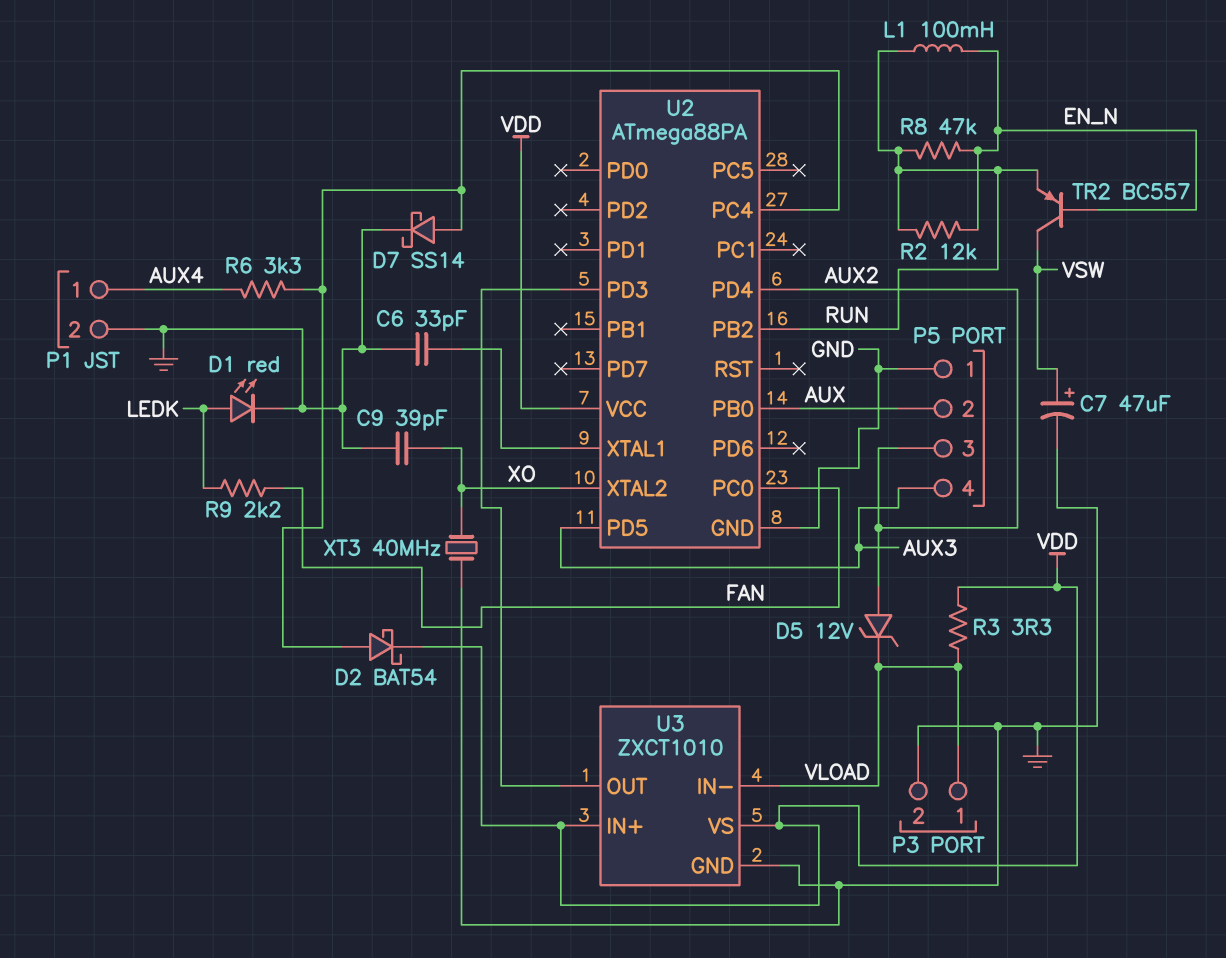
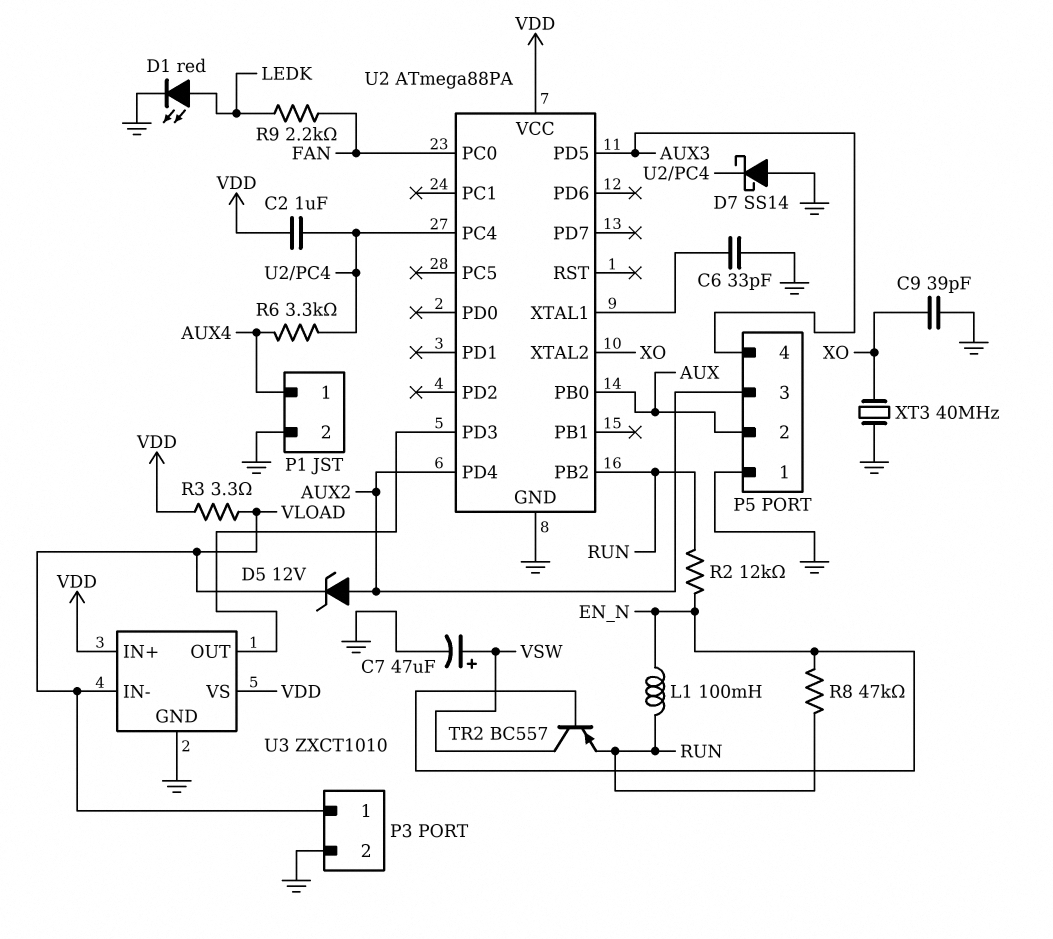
C2: none -> 1uF (U2/PC4, VDD)
D2: schottky BAT54 (A U2/PC4, K VDD) -> none
D7: schottky SS14 (A U2/PC4, K GND) -> schottky SS14 (A GND, K U2/PC4)

